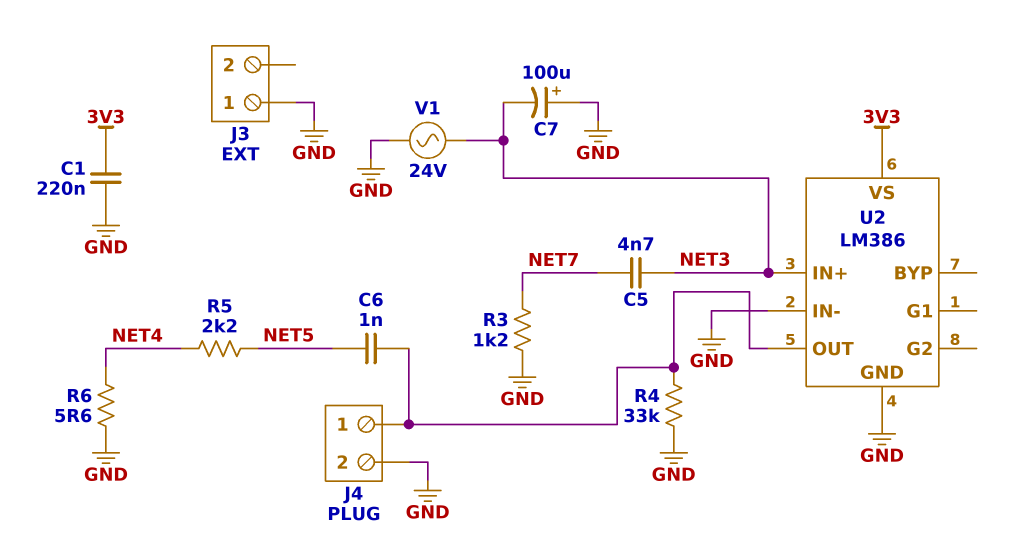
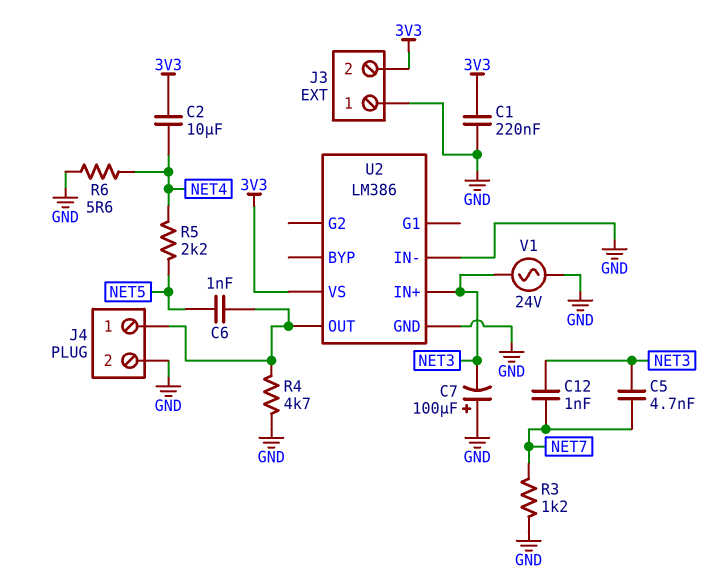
C2: none -> 10uF (3V3, NET4)
C12: none -> 1nF (NET3, NET7)
J3 pin 2: none -> 3V3
R4: 33k (GND, J4/1) -> 4.7k (GND, J4/1)

